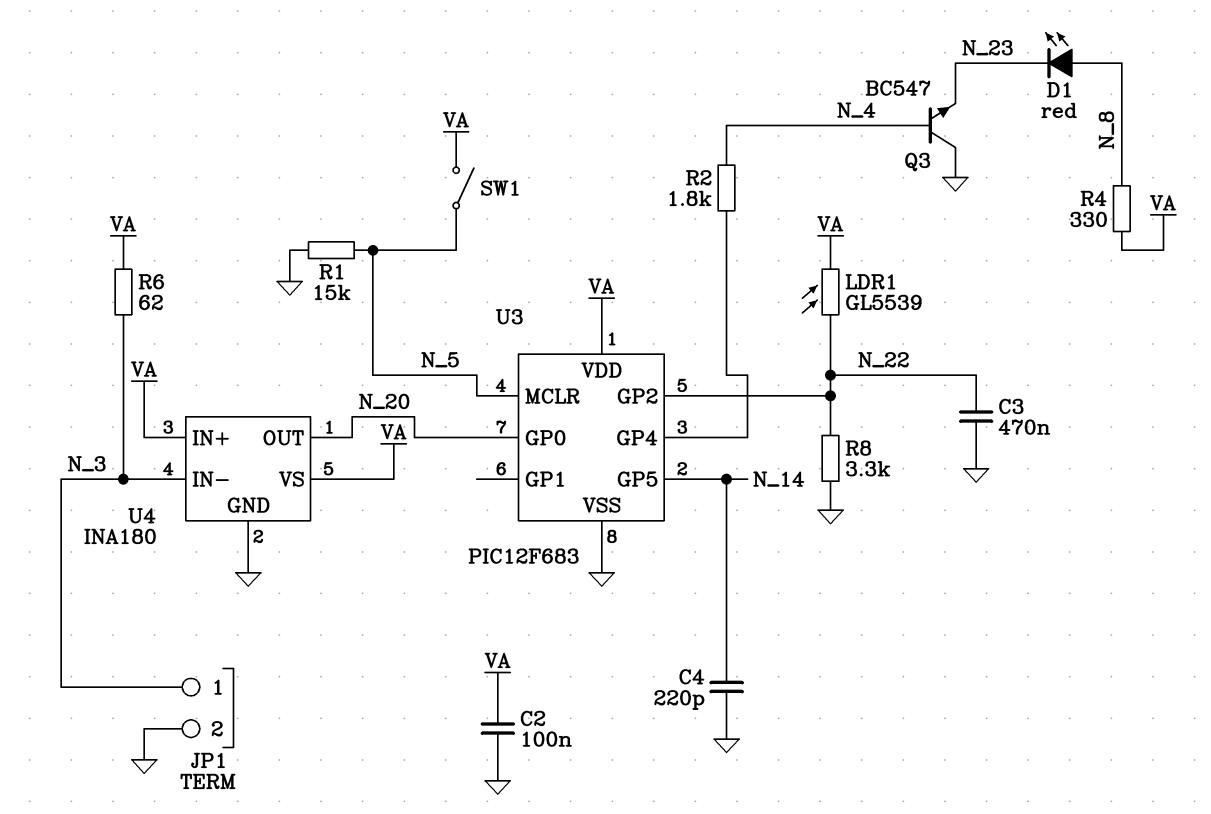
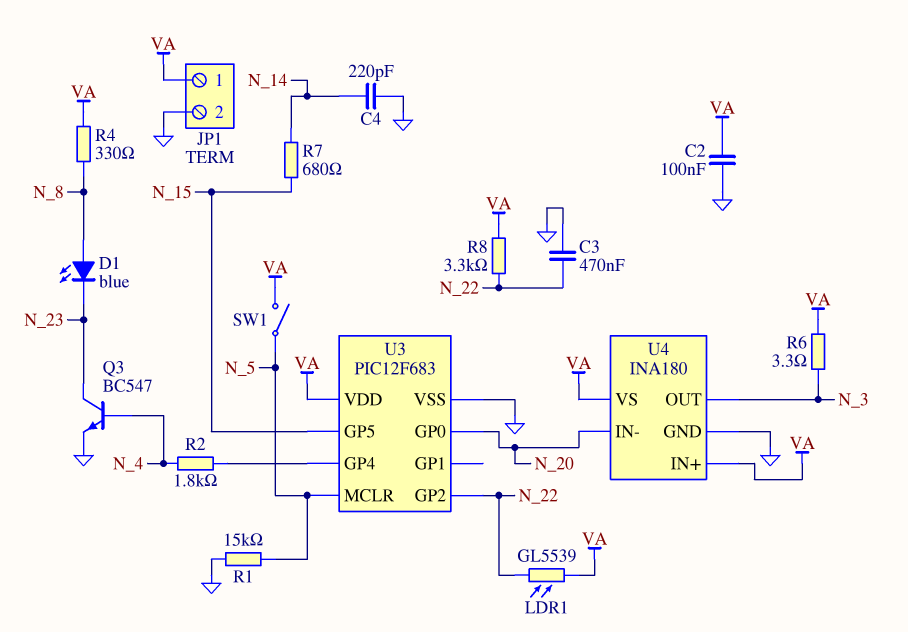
D1: LED red (A N_8, K N_23) -> LED blue (A N_8, K N_23)
JP1 pin 1: N_3 -> VA
Q3: NPN BC547 (B N_4, C GND, E N_23) -> NPN BC547 (B N_4, C N_23, E GND)
R6: 62 (N_3, VA) -> 3.3 (N_3, VA)
R7: none -> 680 (N_14, N_15)
R8: 3.3k (GND, N_22) -> 3.3k (N_22, VA)
U3 pin GP5: N_14 -> N_15
U4 pin IN-: N_3 -> N_20
U4 pin OUT: N_20 -> N_3

